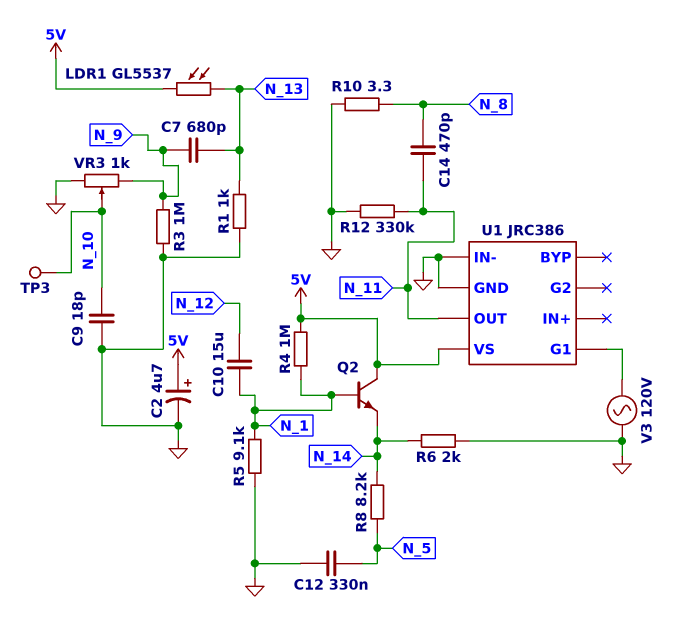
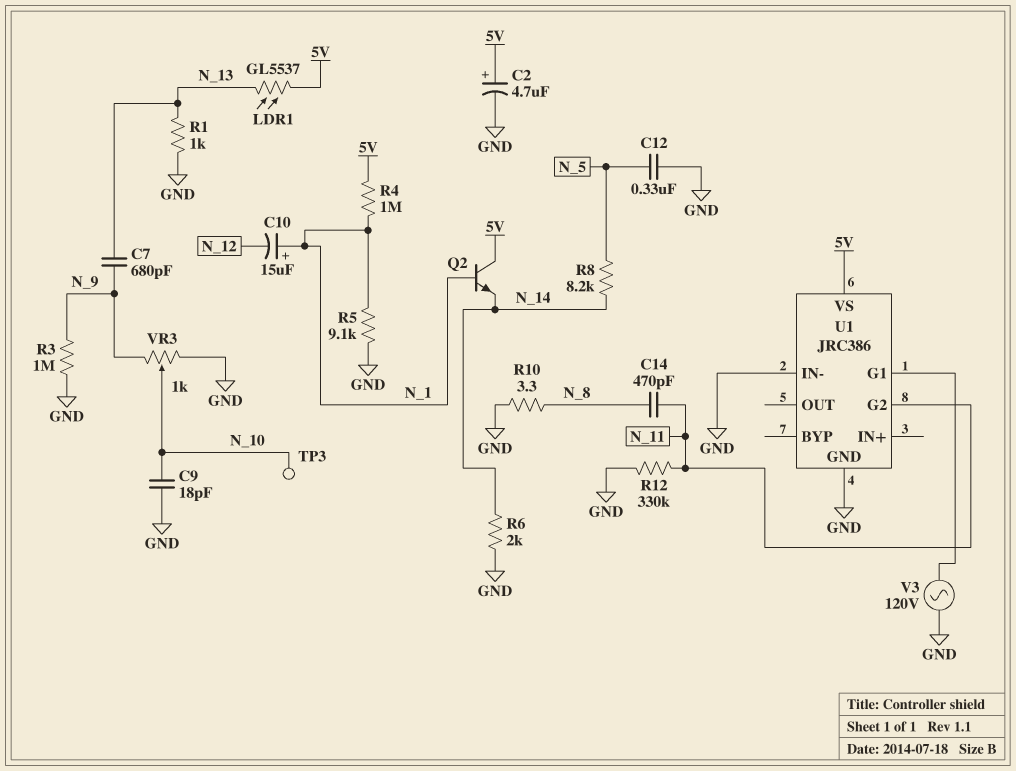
C10: 15uF (N_1, N_12) -> 15uF (plus N_1, minus N_12)
U1 pin G2: none -> N_11
U1 pin OUT: N_11 -> none

